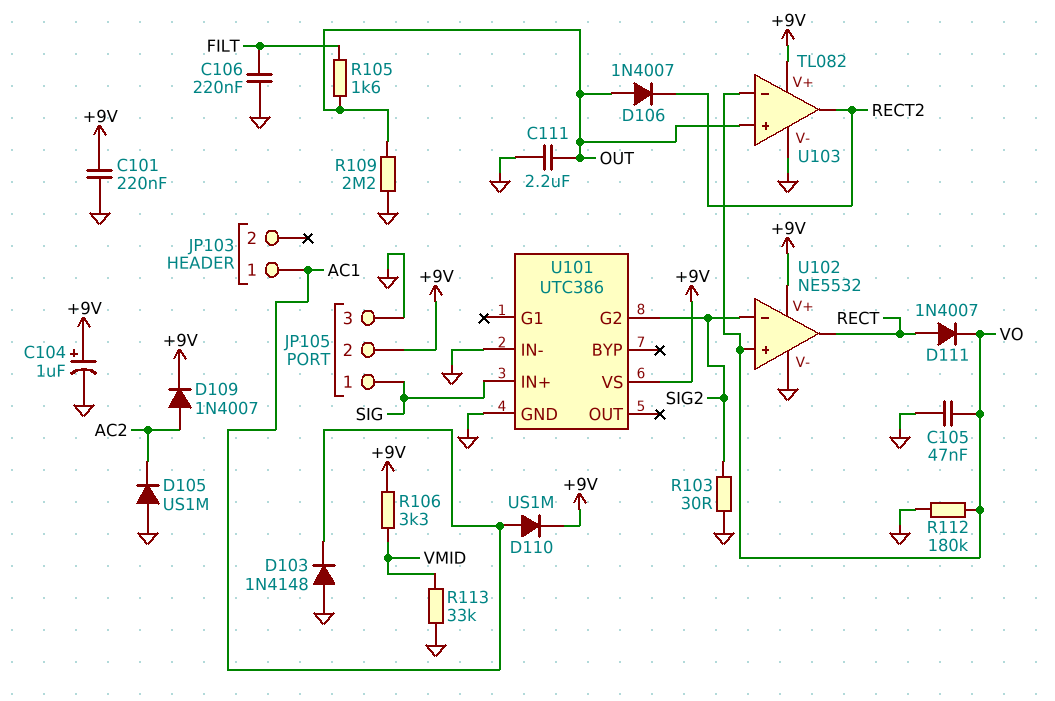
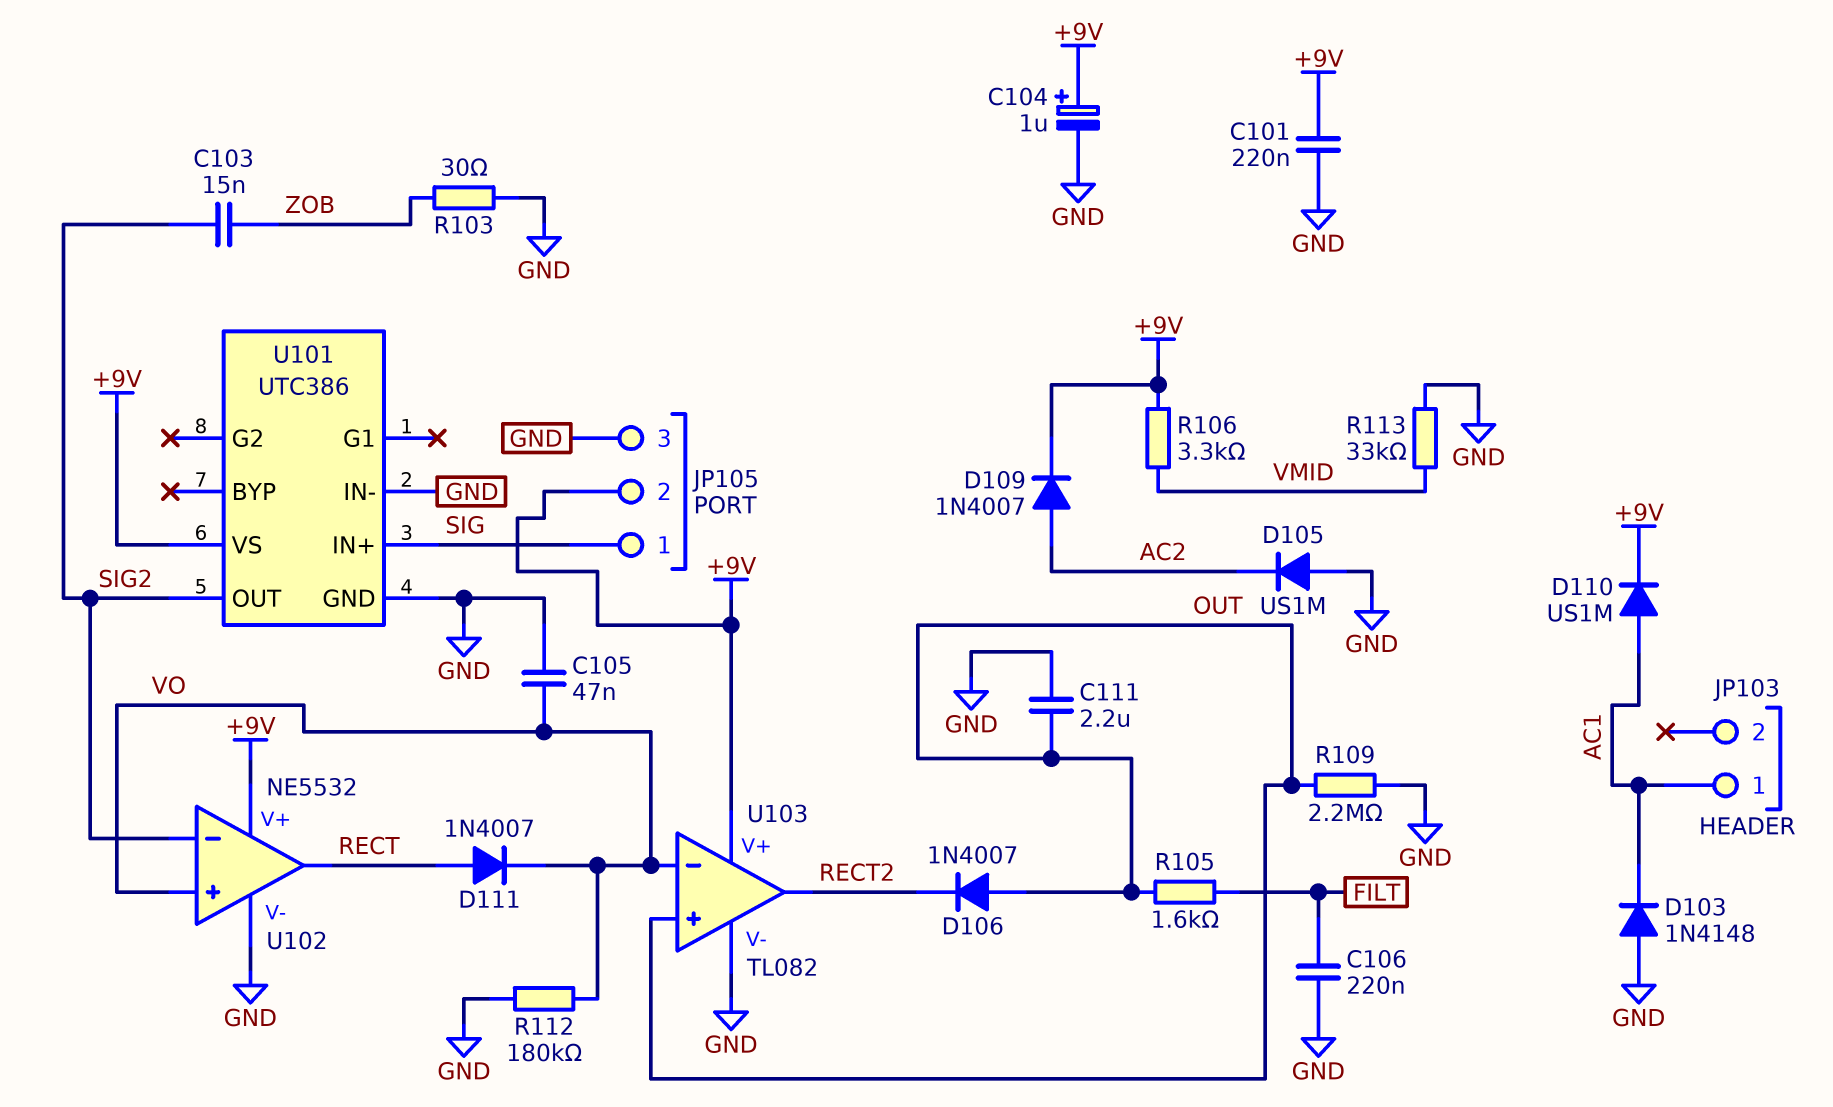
C103: none -> 15nF (SIG2, ZOB)
R103: 30 (GND, SIG2) -> 30 (GND, ZOB)
U101 pin G2: SIG2 -> none
U101 pin OUT: none -> SIG2

